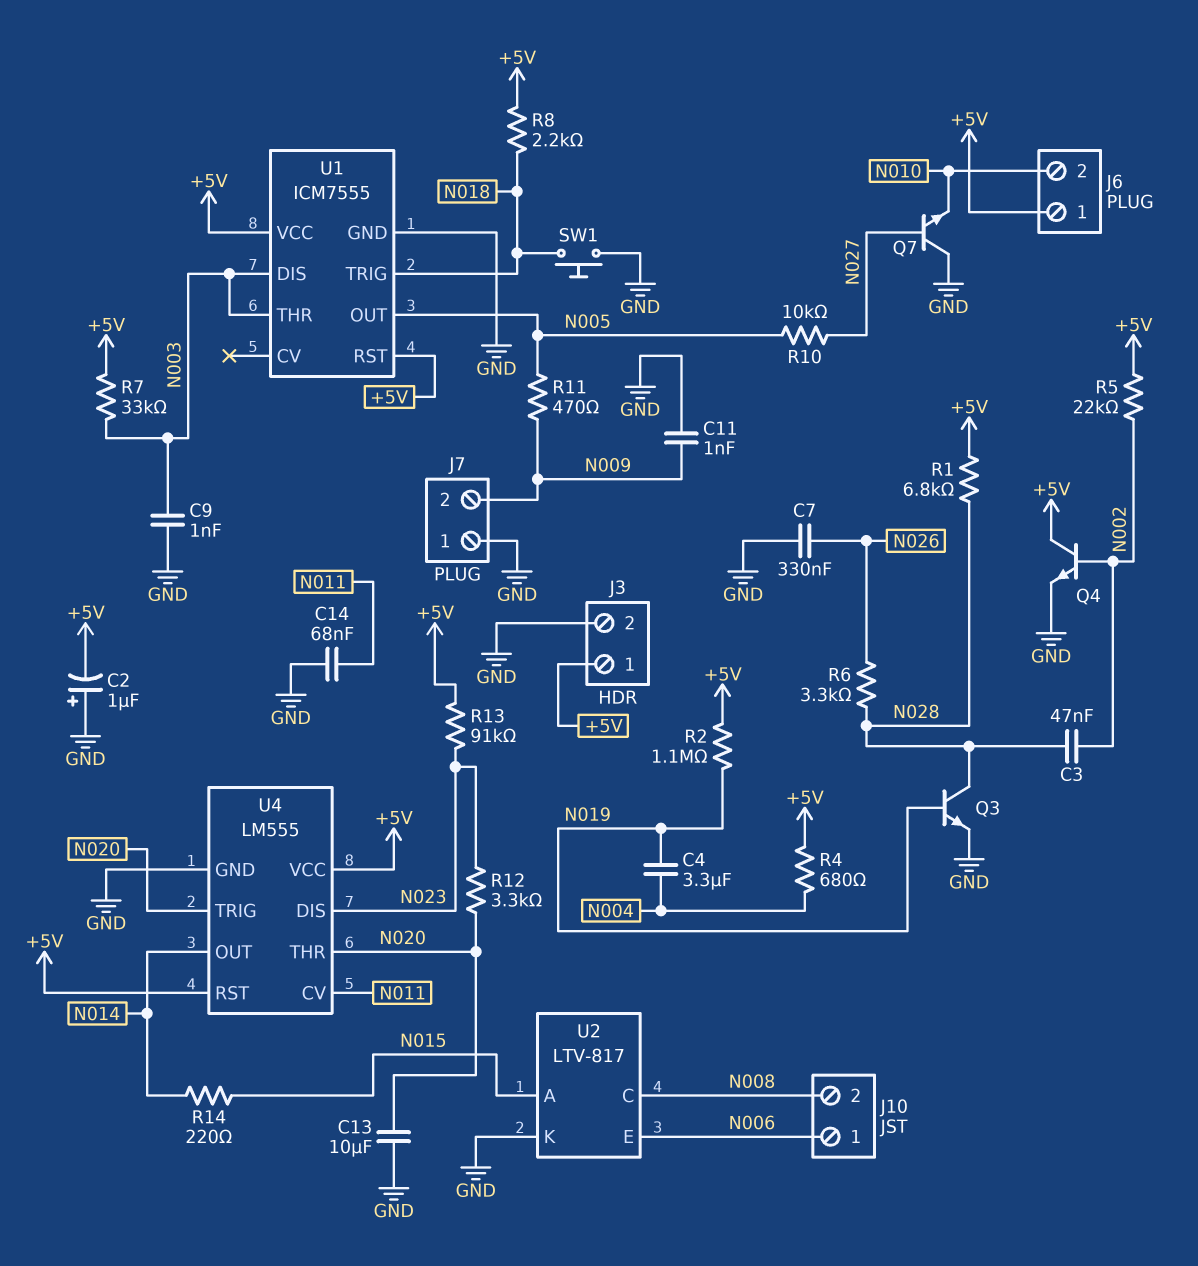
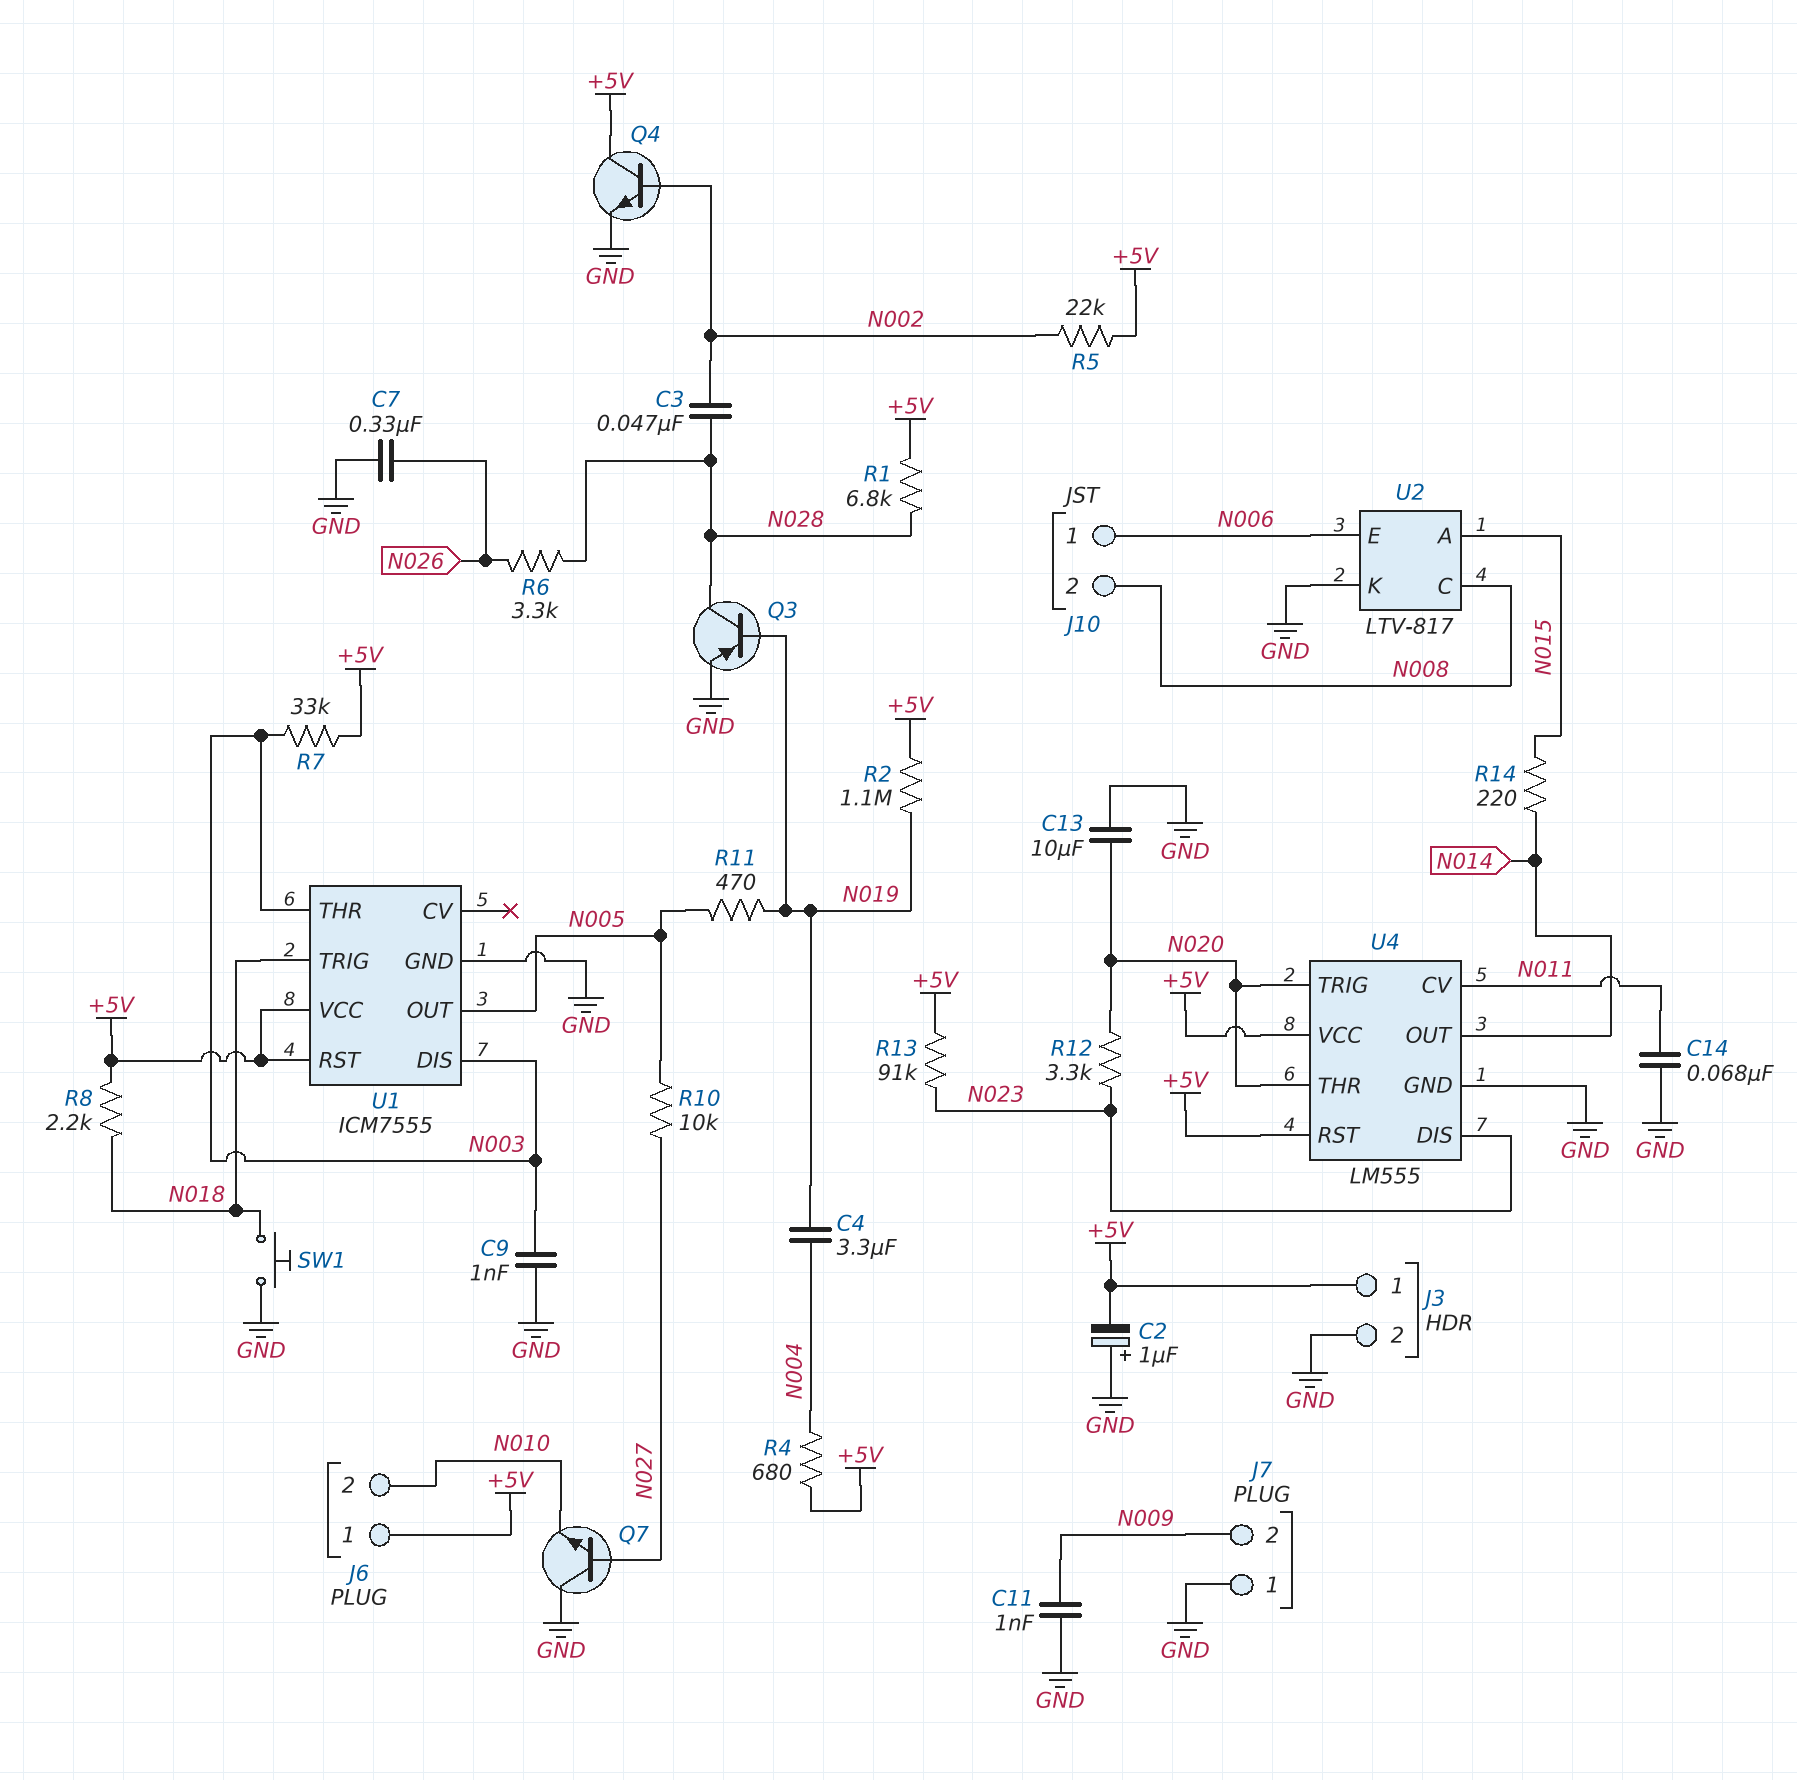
Q3: NPN (B N019, C N028, E GND) -> PNP (B N019, C N028, E GND)
R11: 470 (N005, N009) -> 470 (N005, N019)

